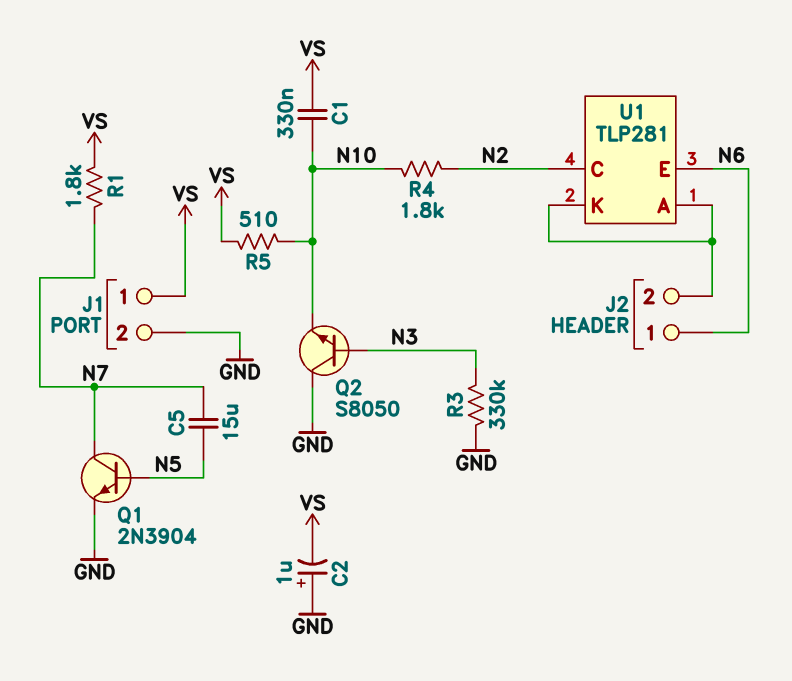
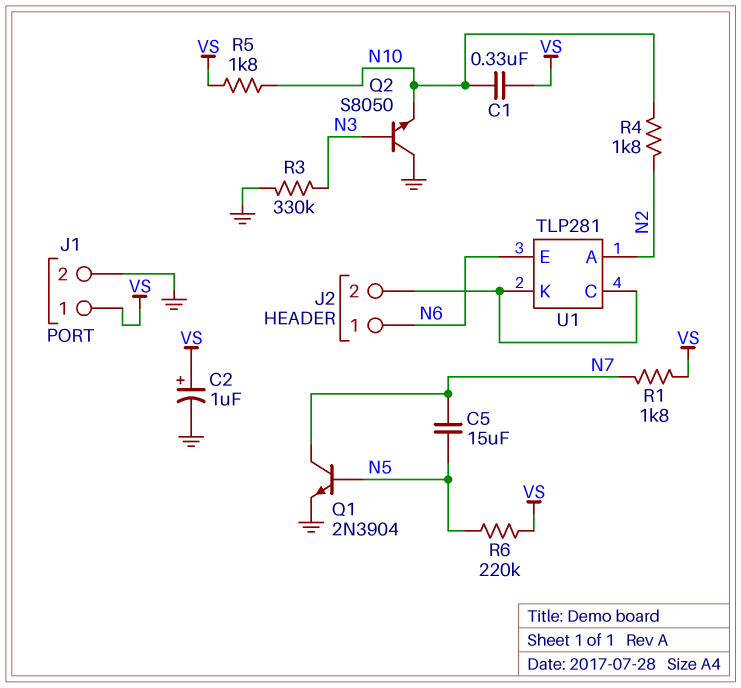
C2: 1uF (plus GND, minus VS) -> 1uF (plus VS, minus GND)
R5: 510 (N10, VS) -> 1.8k (N10, VS)
R6: none -> 220k (N5, VS)
U1 pin A: J2/2 -> N2
U1 pin C: N2 -> J2/2

